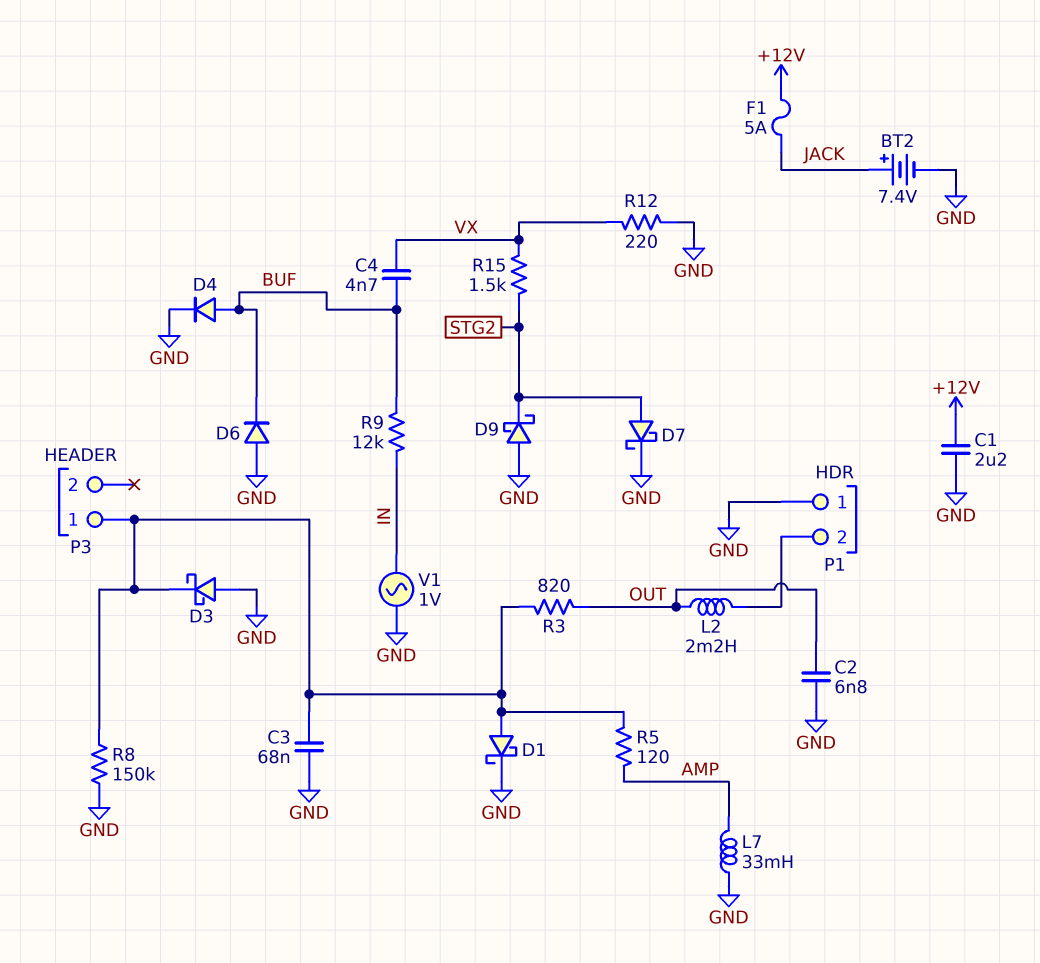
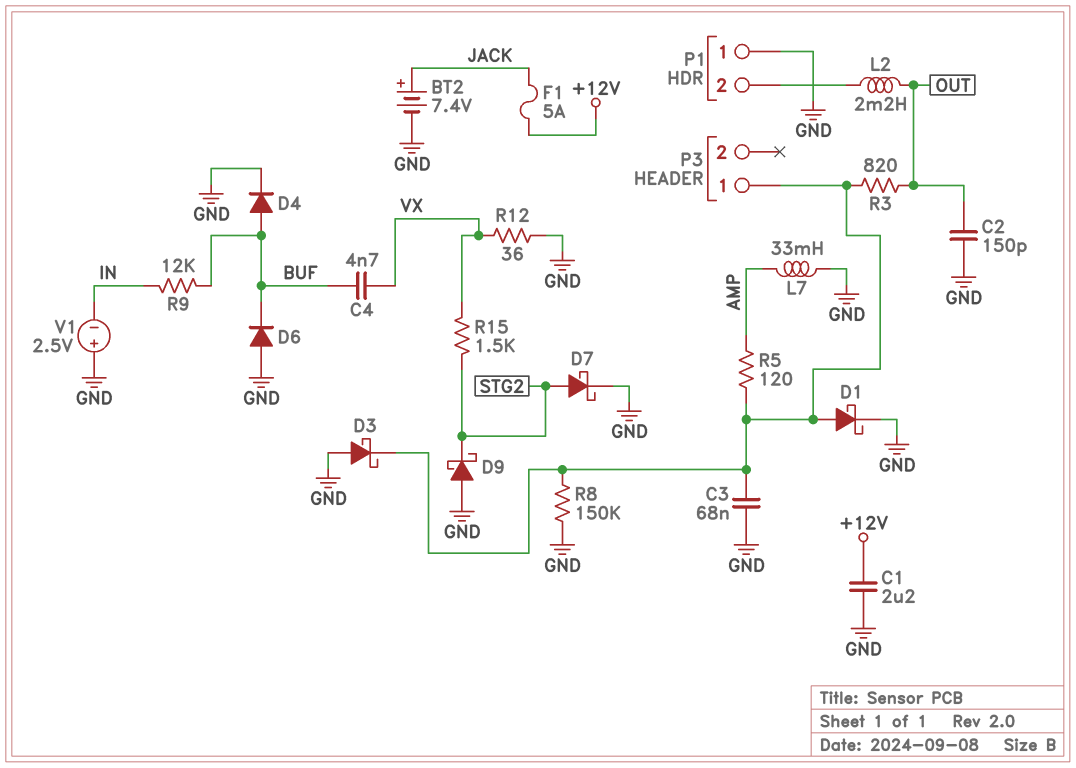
C2: 6.8nF (GND, OUT) -> 150pF (GND, OUT)
R12: 220 (GND, VX) -> 36 (GND, VX)
V1: AC 1V (GND, IN) -> 2.5V (plus GND, minus IN)

